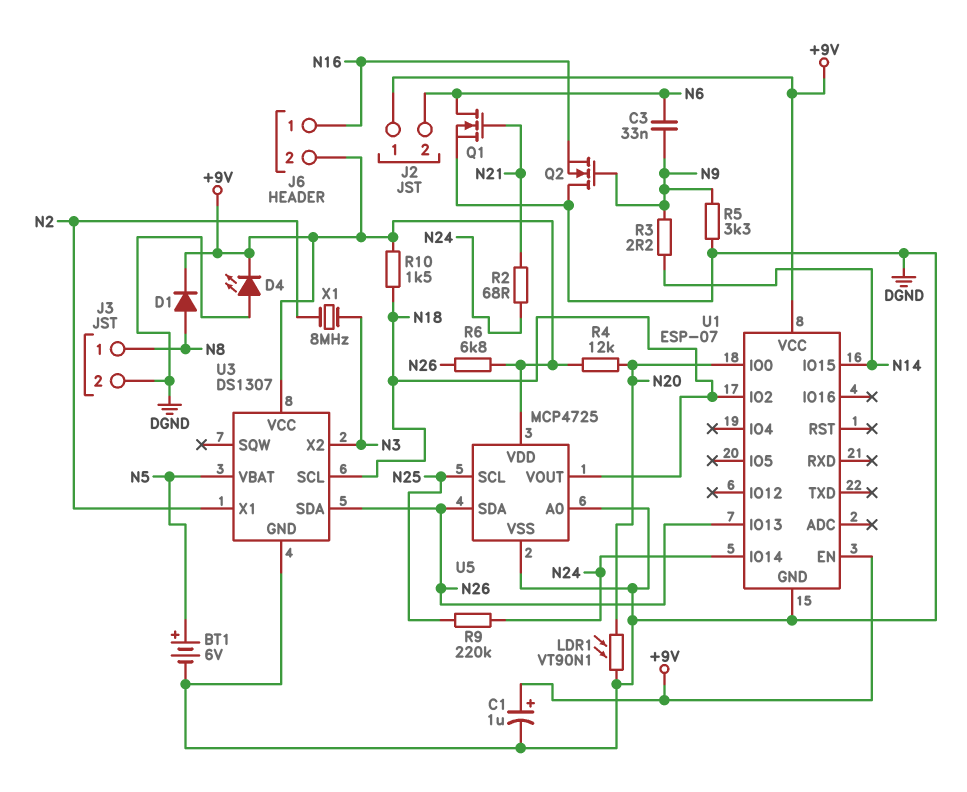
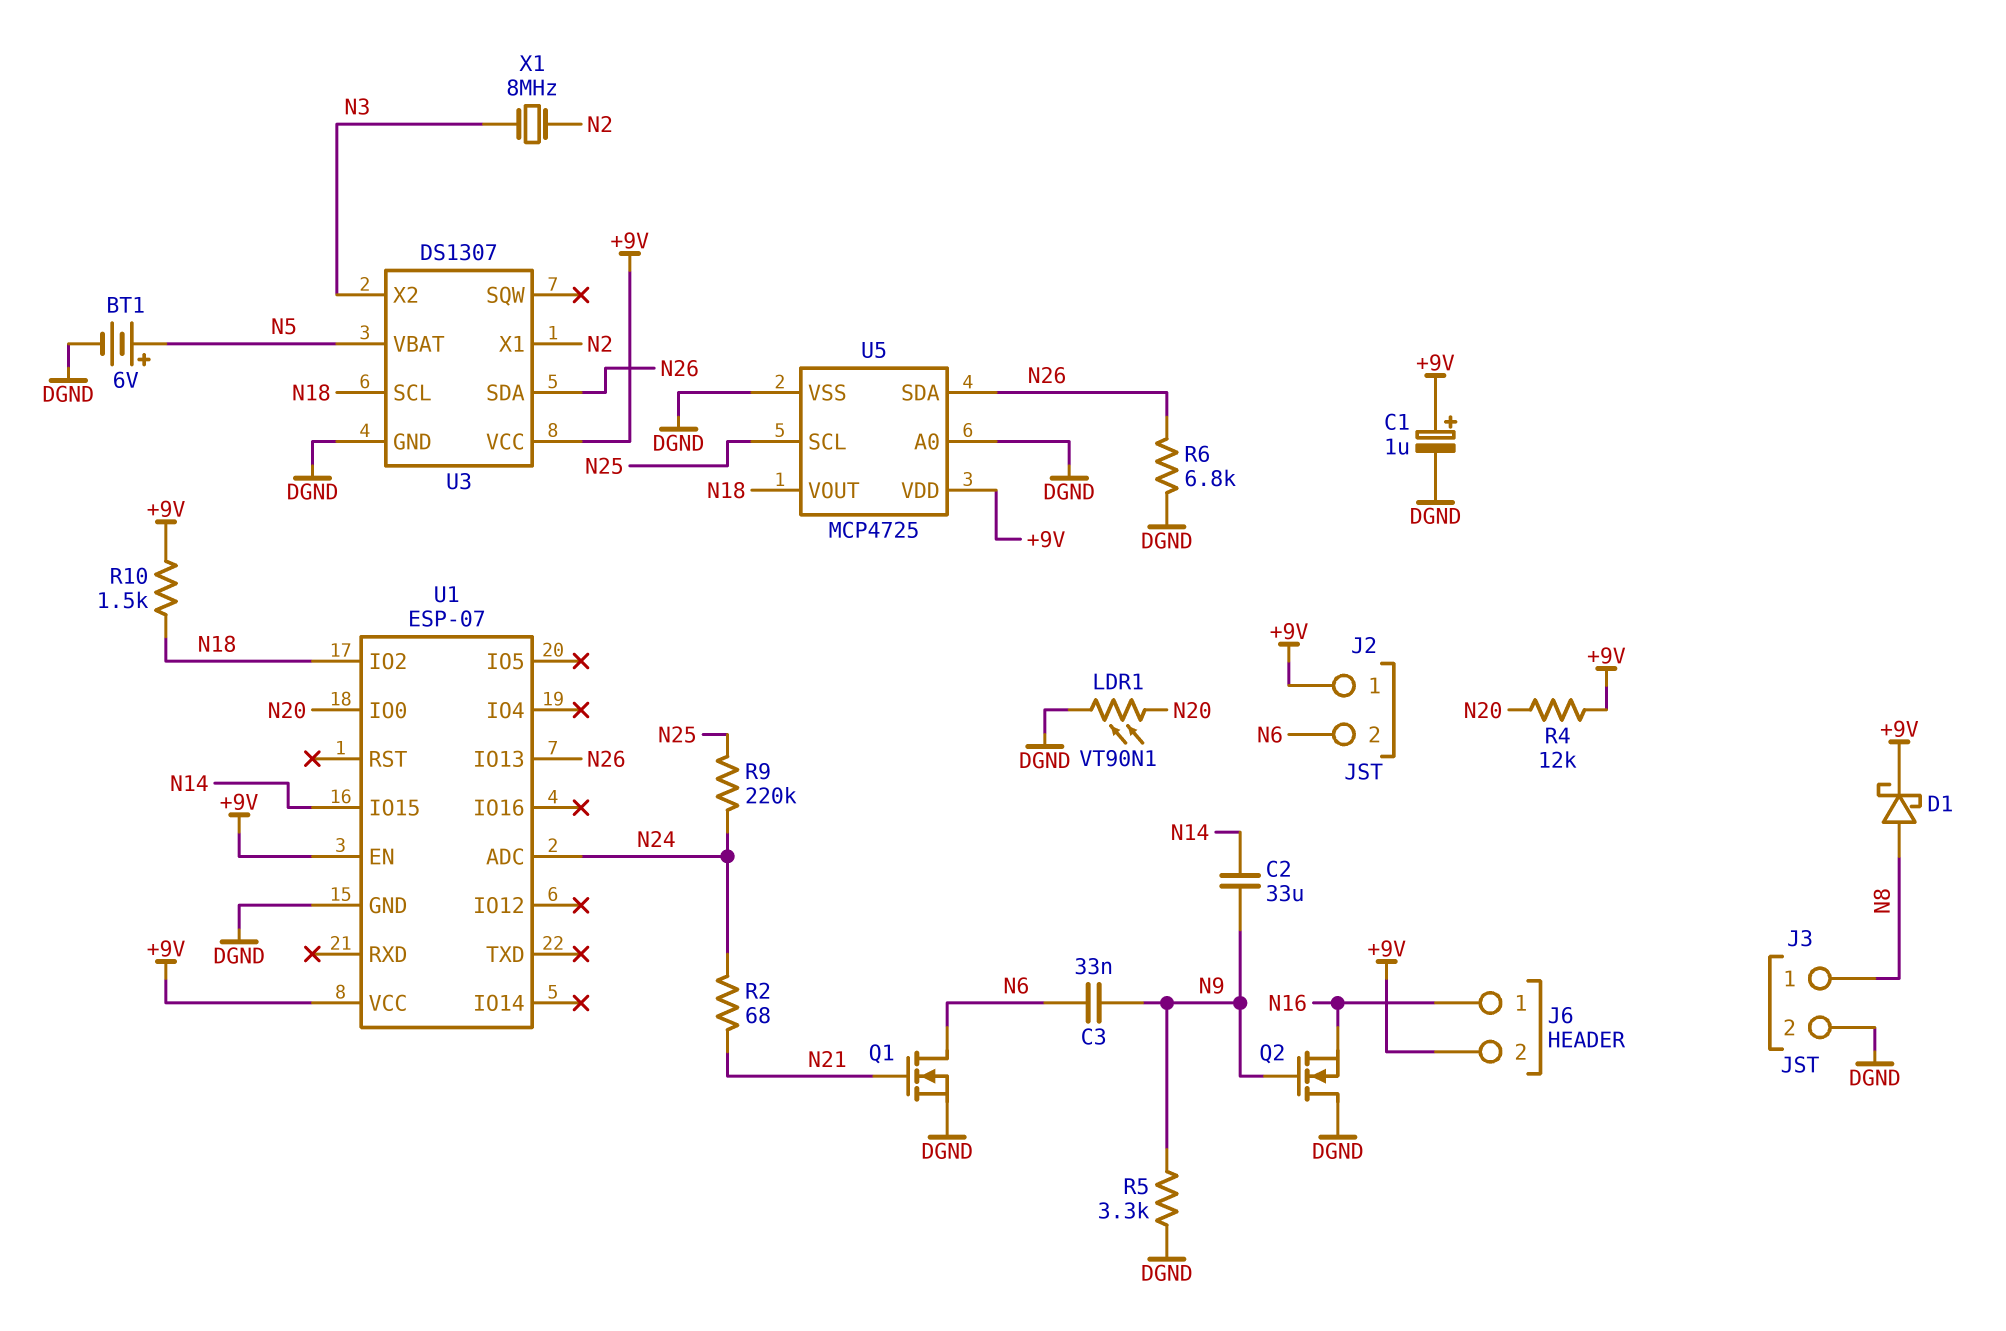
C2: none -> 33uF (N9, N14)
D1: diode (A N8, K +9V) -> schottky (A N8, K +9V)
D4: LED (A DGND, K +9V) -> none
R3: 2.2 (N9, N14) -> none
R6: 6.8k (+9V, N26) -> 6.8k (DGND, N26)
U1 pin ADC: none -> N24
U1 pin IO14: N24 -> none

